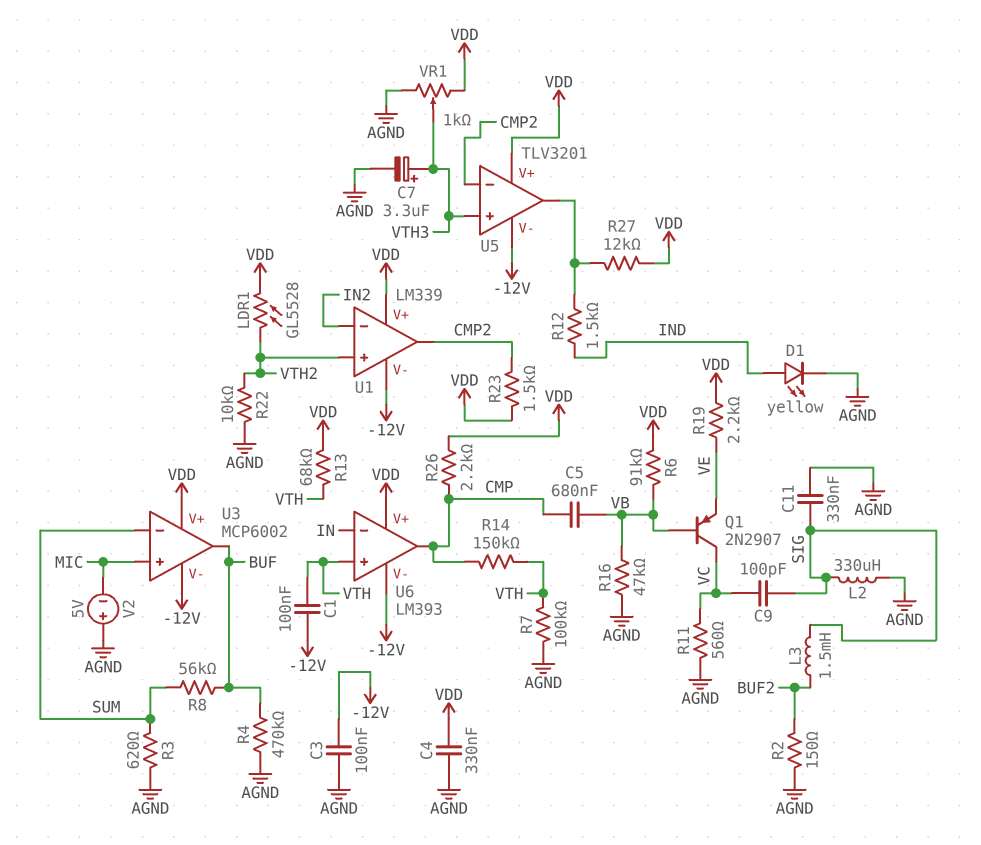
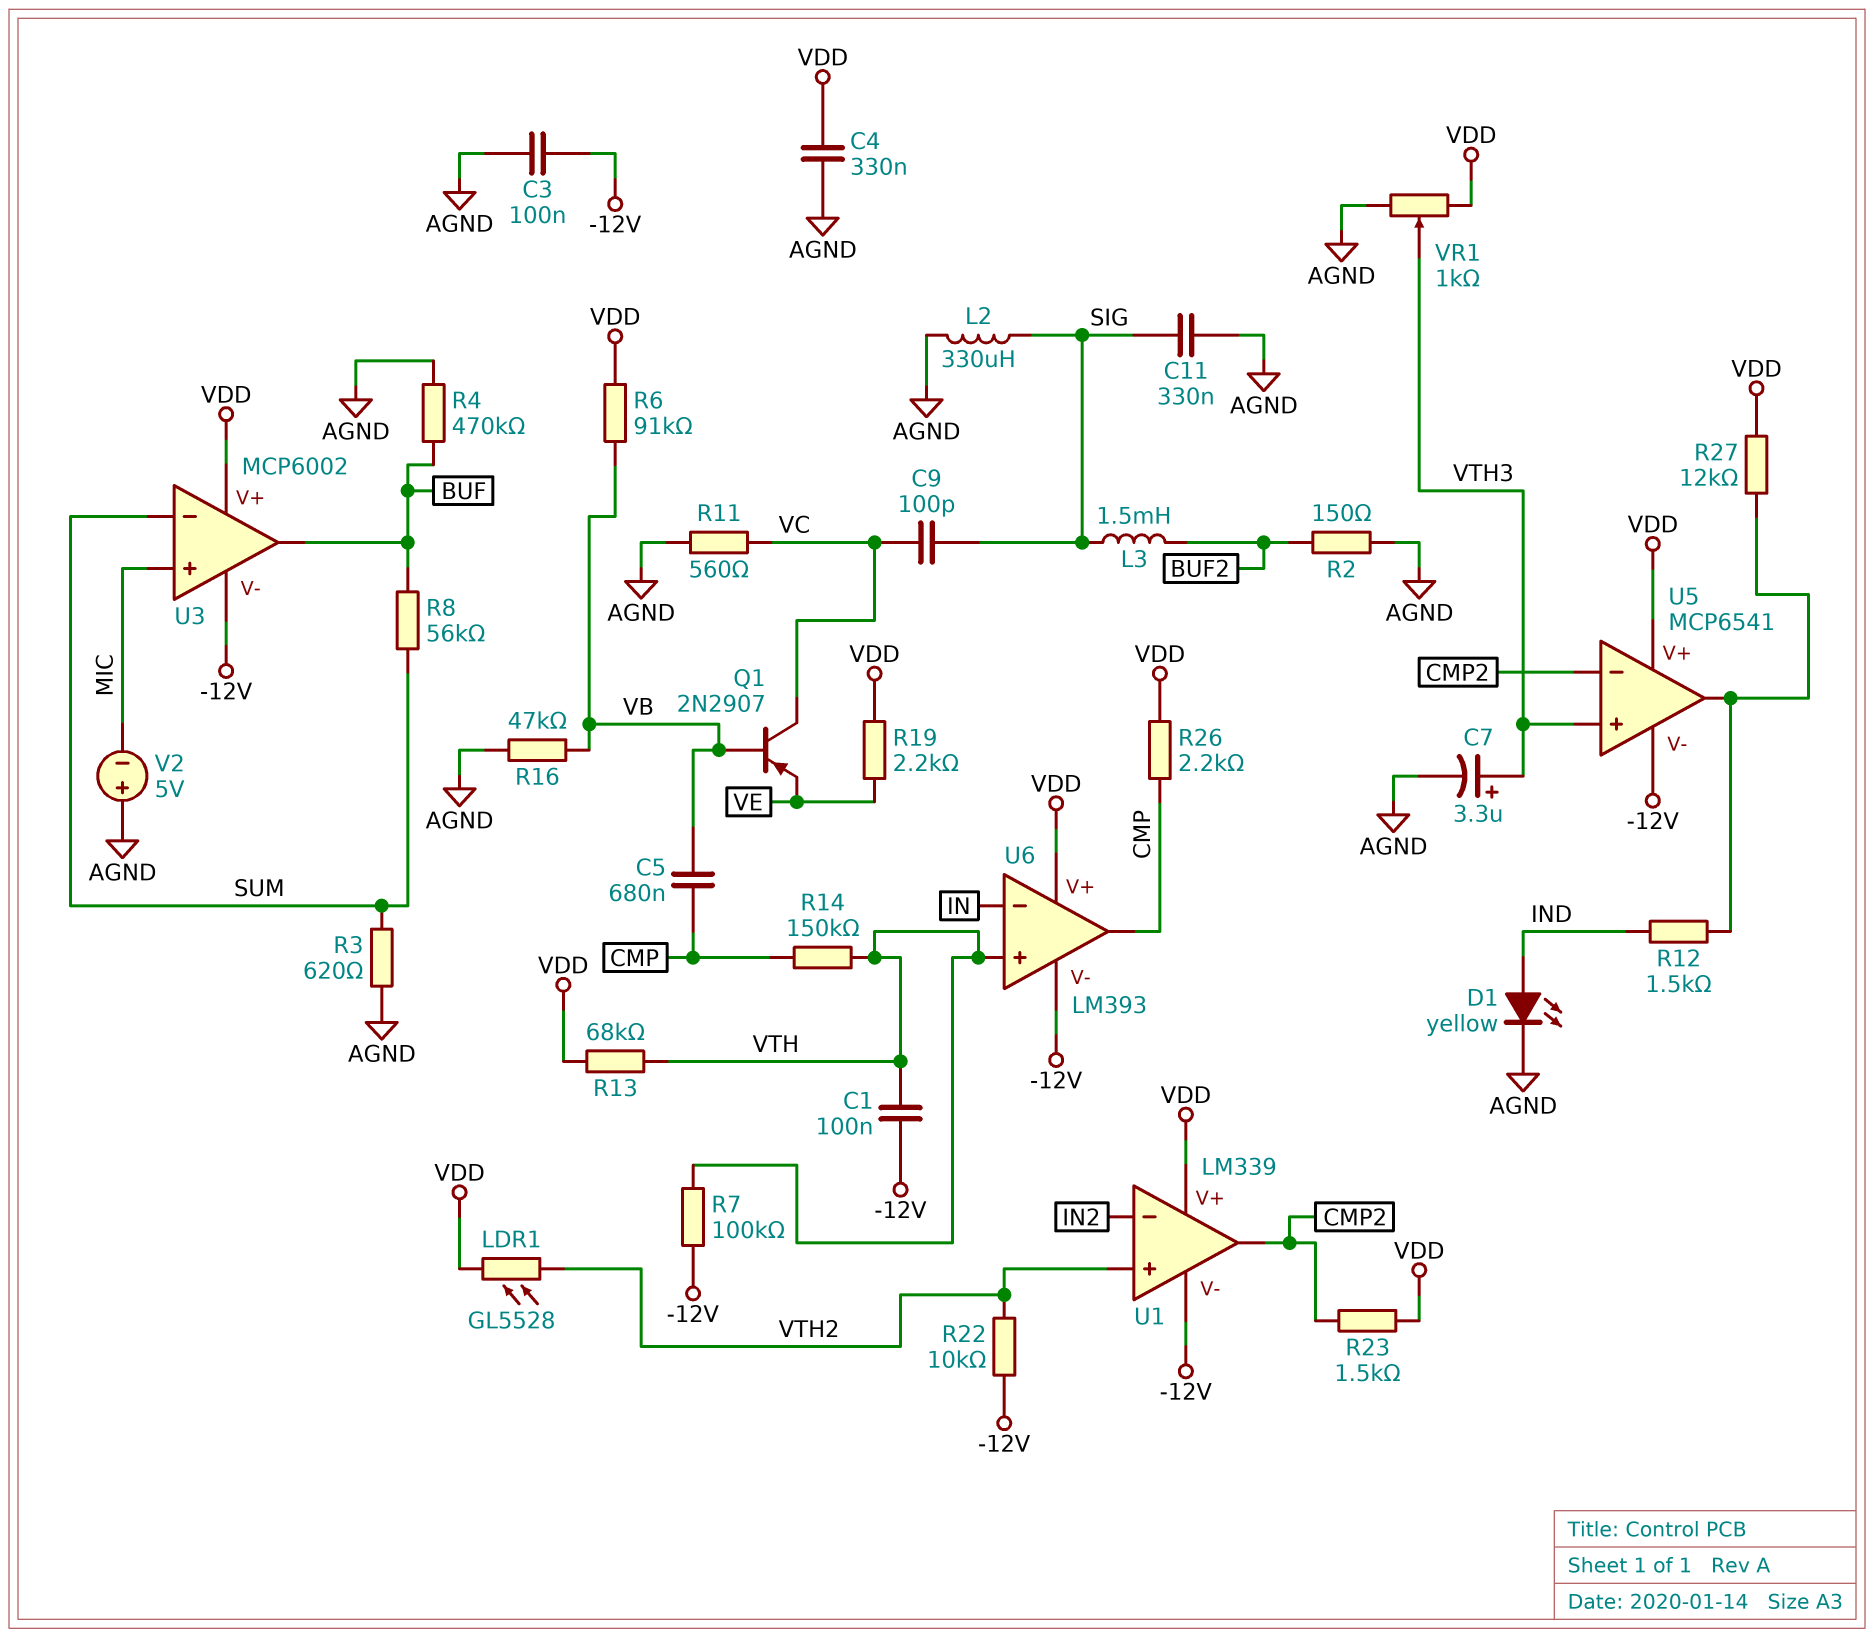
R7: 100k (AGND, VTH) -> 100k (-12V, VTH)
R22: 10k (AGND, VTH2) -> 10k (-12V, VTH2)
U5: TLV3201 -> MCP6541

